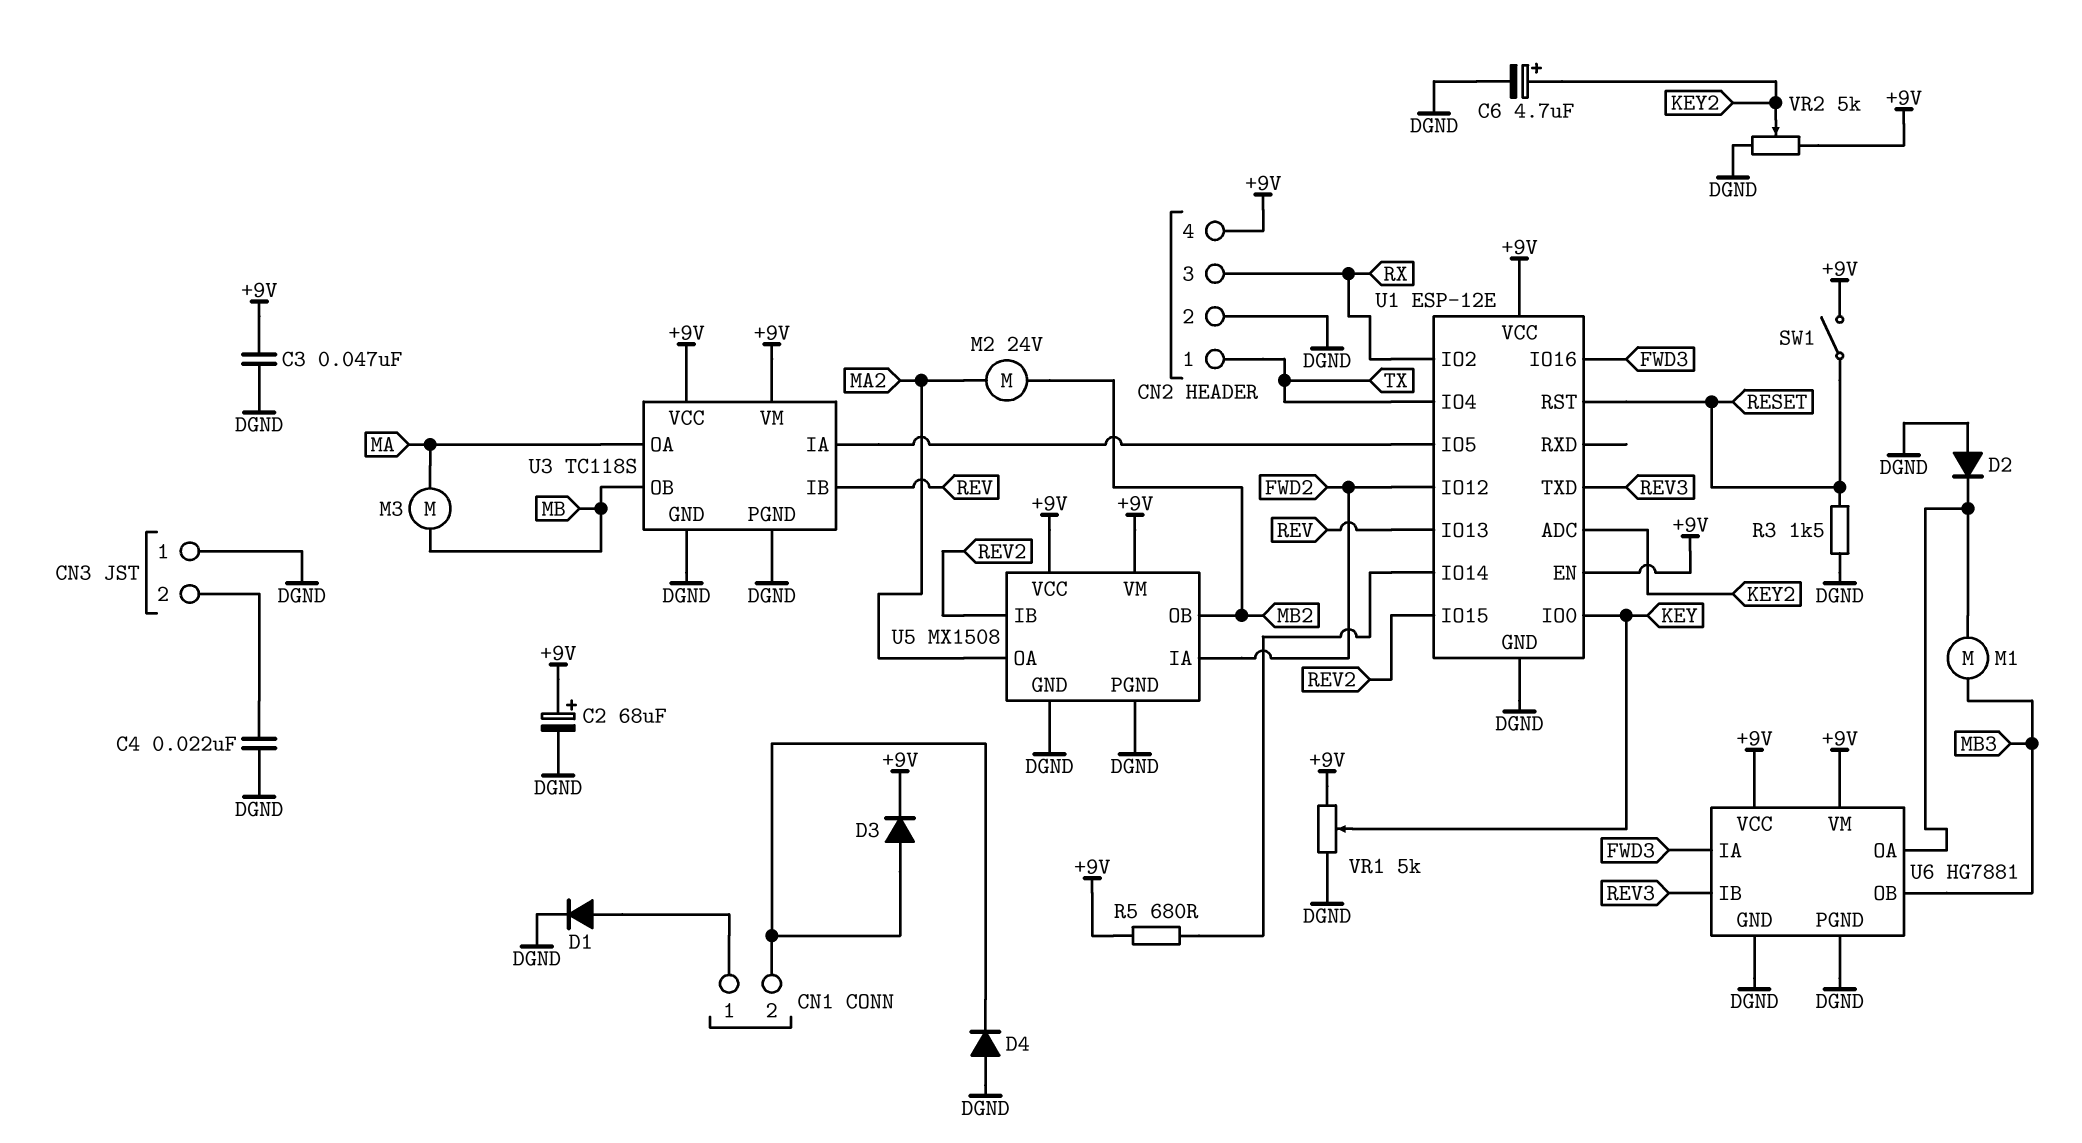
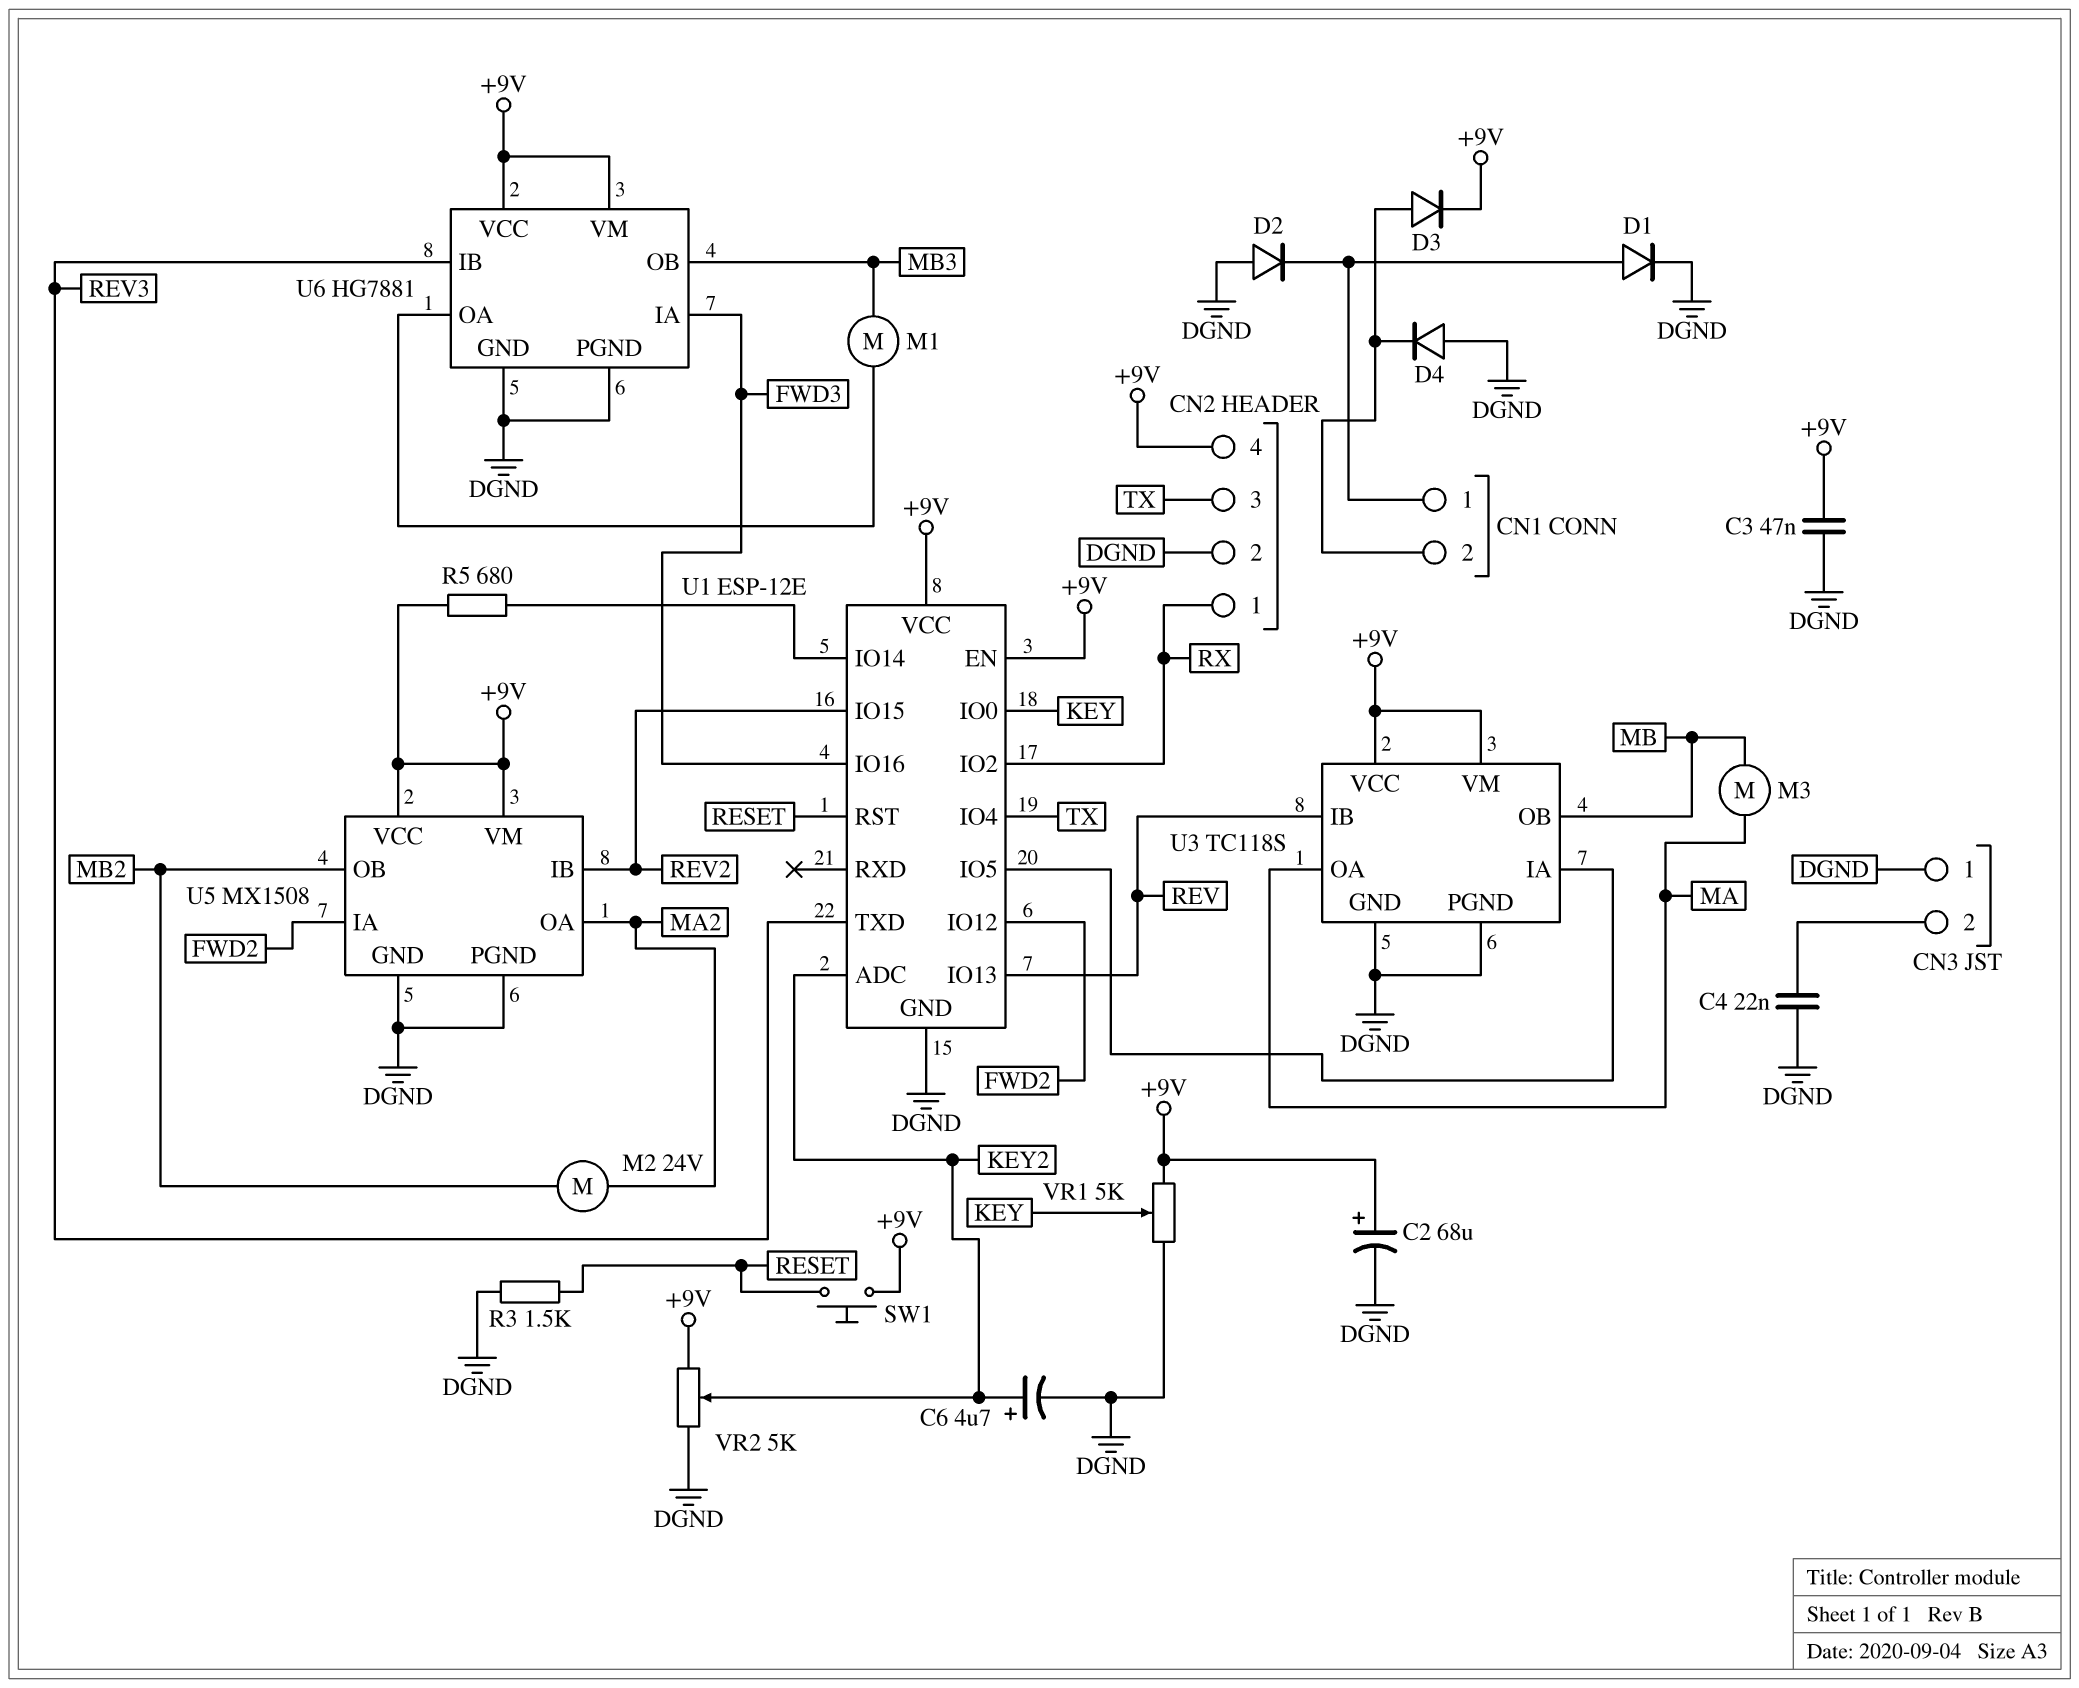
CN2 pin 1: TX -> RX
CN2 pin 3: RX -> TX
D2: diode (A DGND, K U6/OA) -> diode (A DGND, K CN1/1)
SW1: switch (+9V, RESET) -> button (+9V, RESET)

